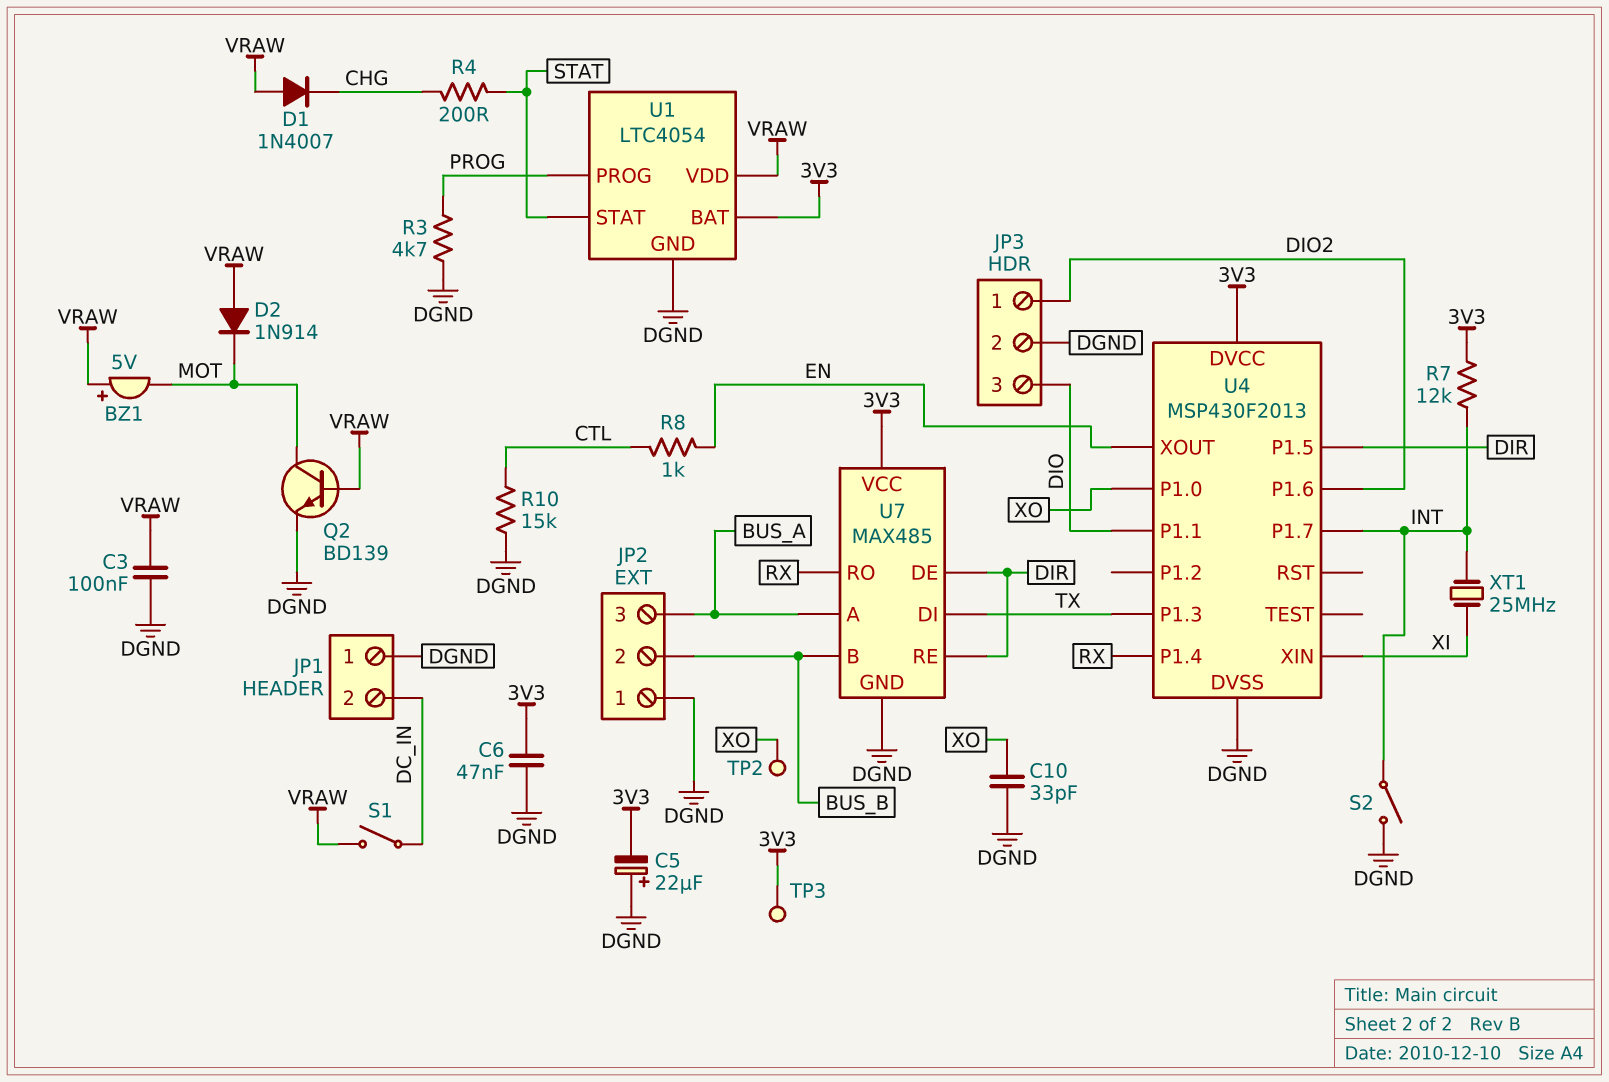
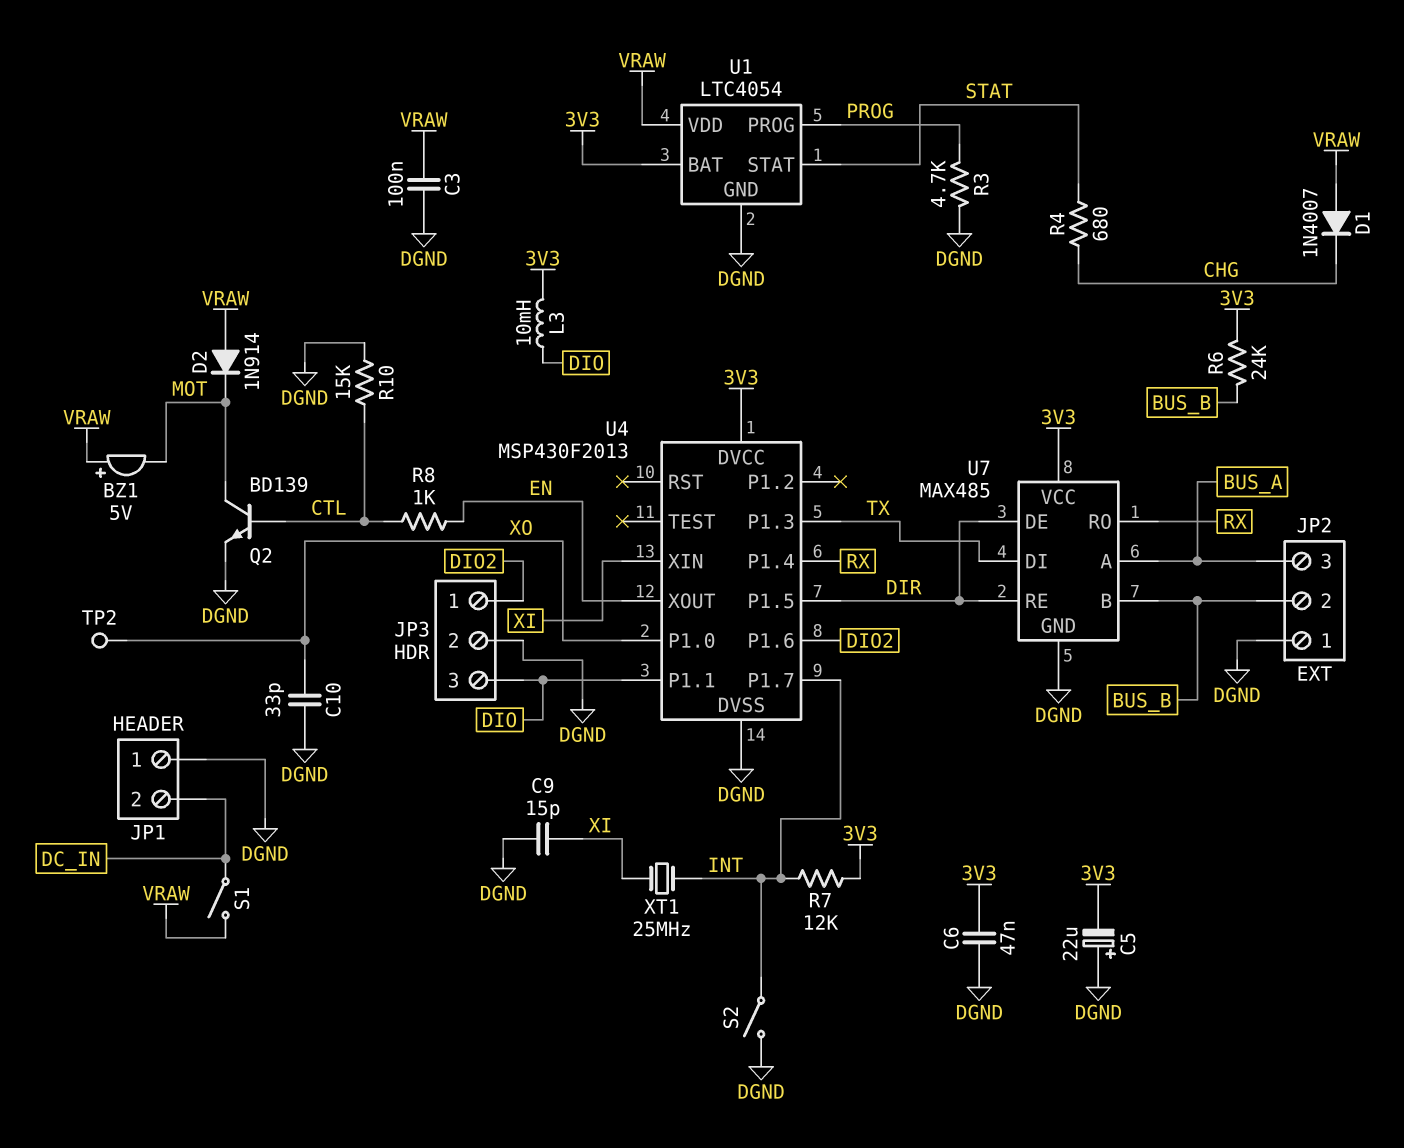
C9: none -> 15pF (DGND, XI)
L3: none -> 10mH (3V3, DIO)
Q2: NPN BD139 (B VRAW, C MOT, E DGND) -> NPN BD139 (B CTL, C MOT, E DGND)
R4: 200 (CHG, STAT) -> 680 (CHG, STAT)
R6: none -> 24k (3V3, BUS_B)
TP3: test point (3V3) -> none

